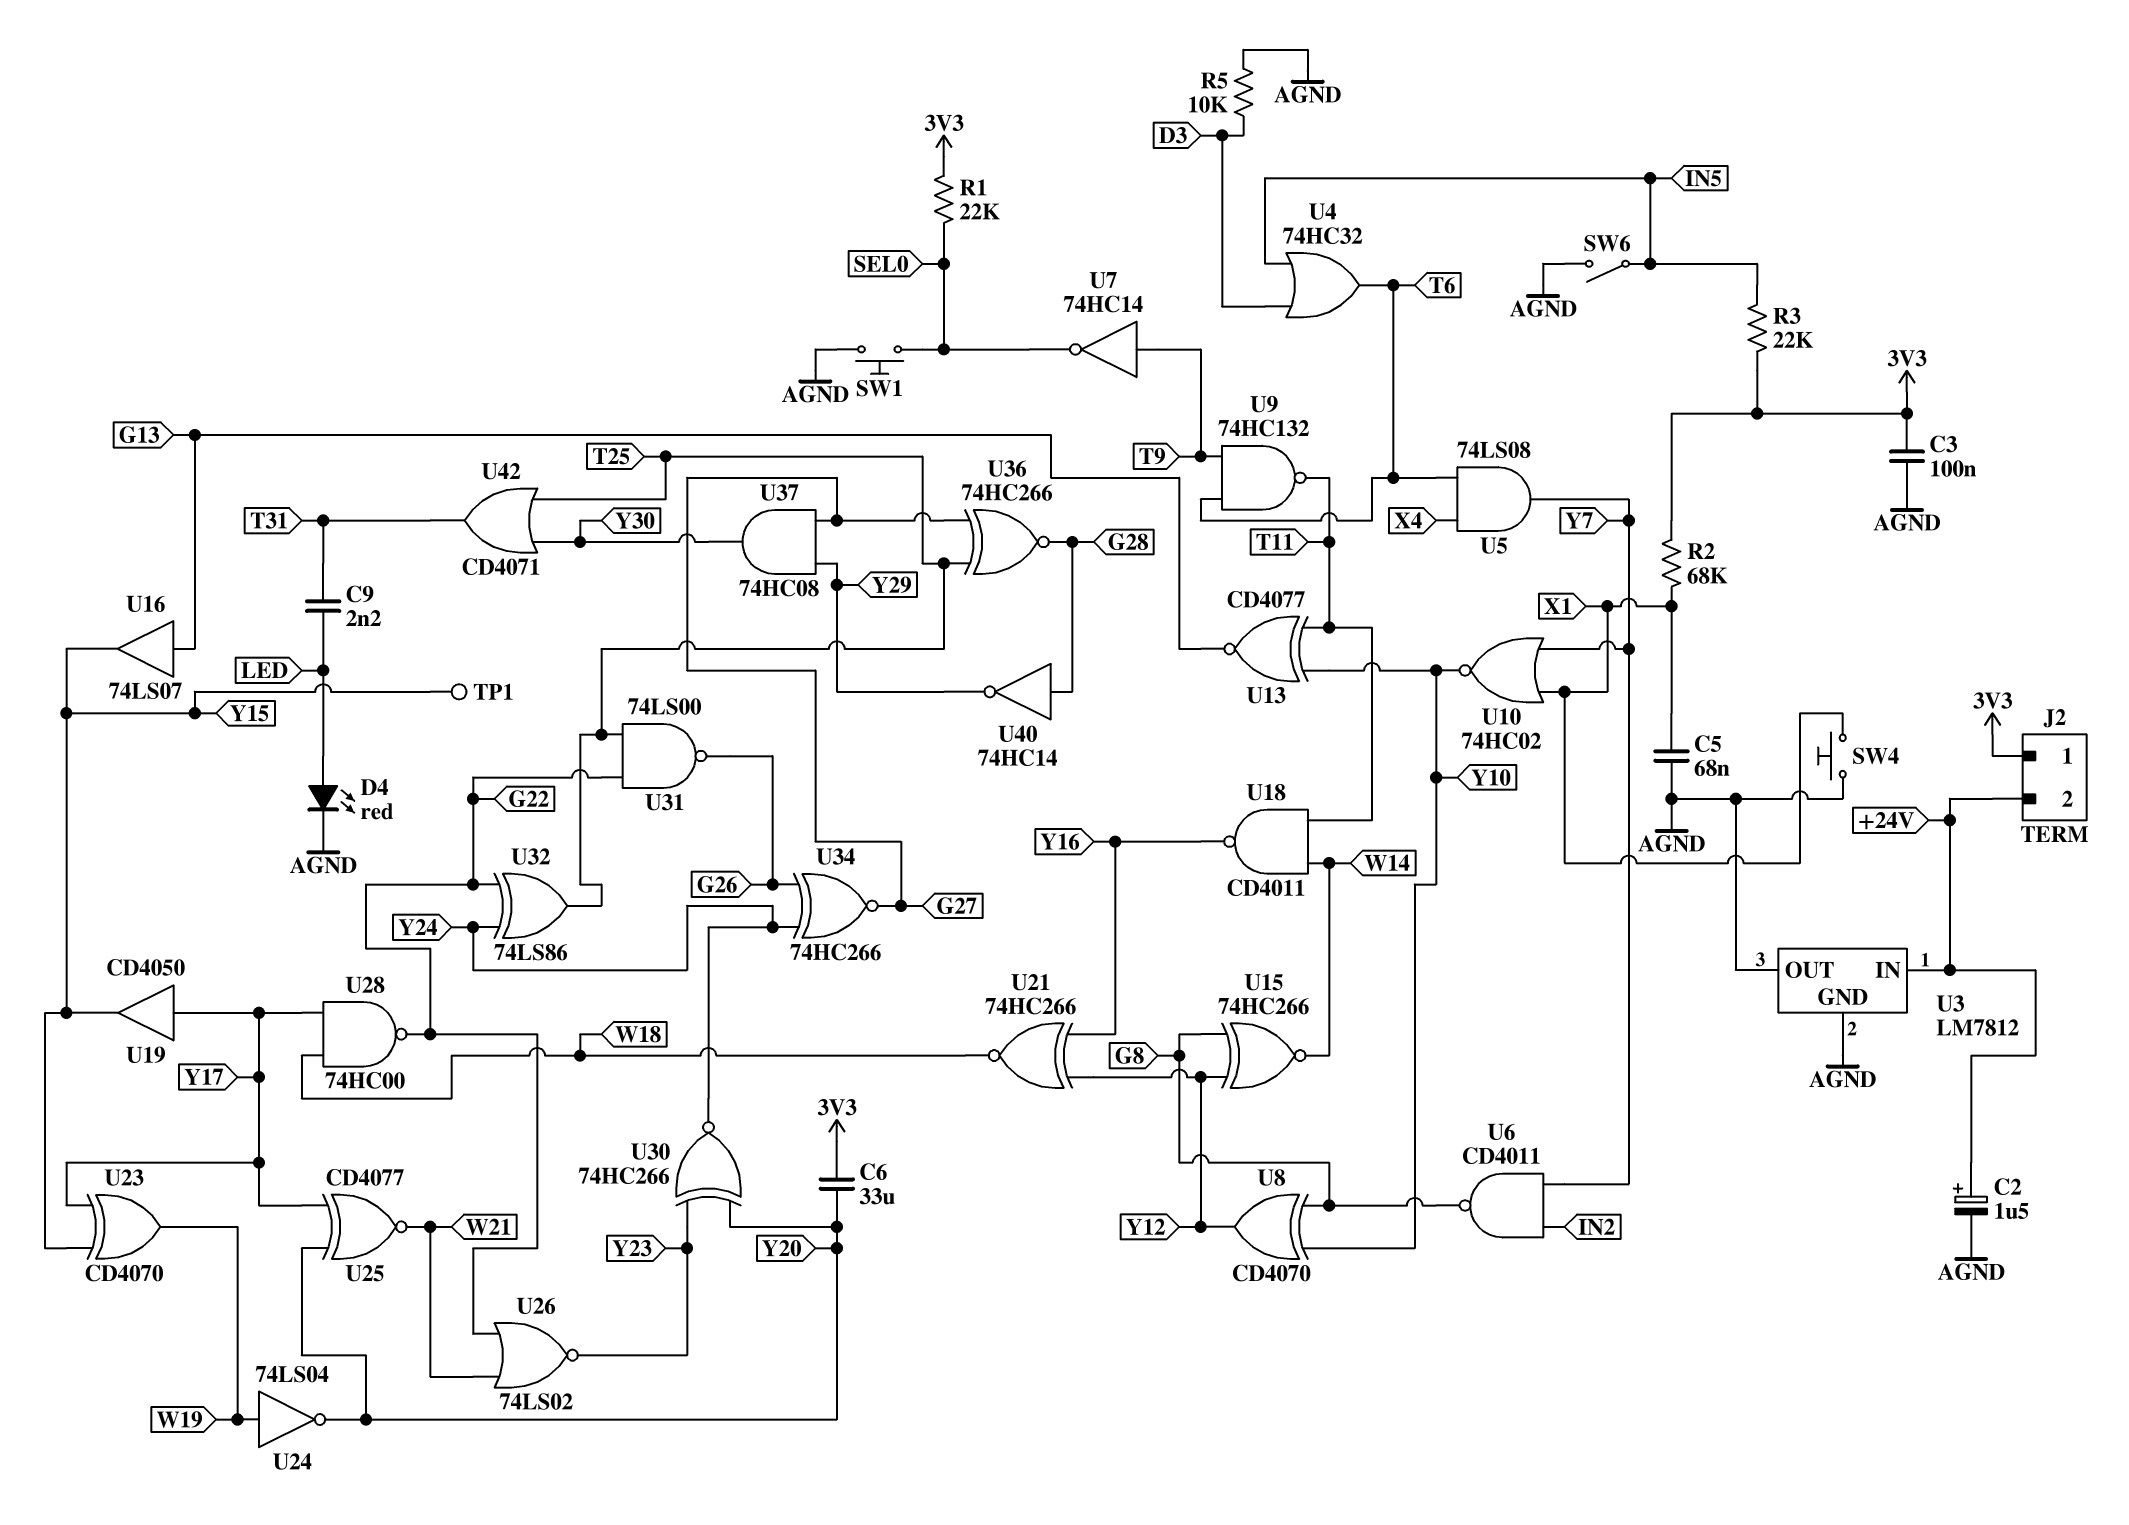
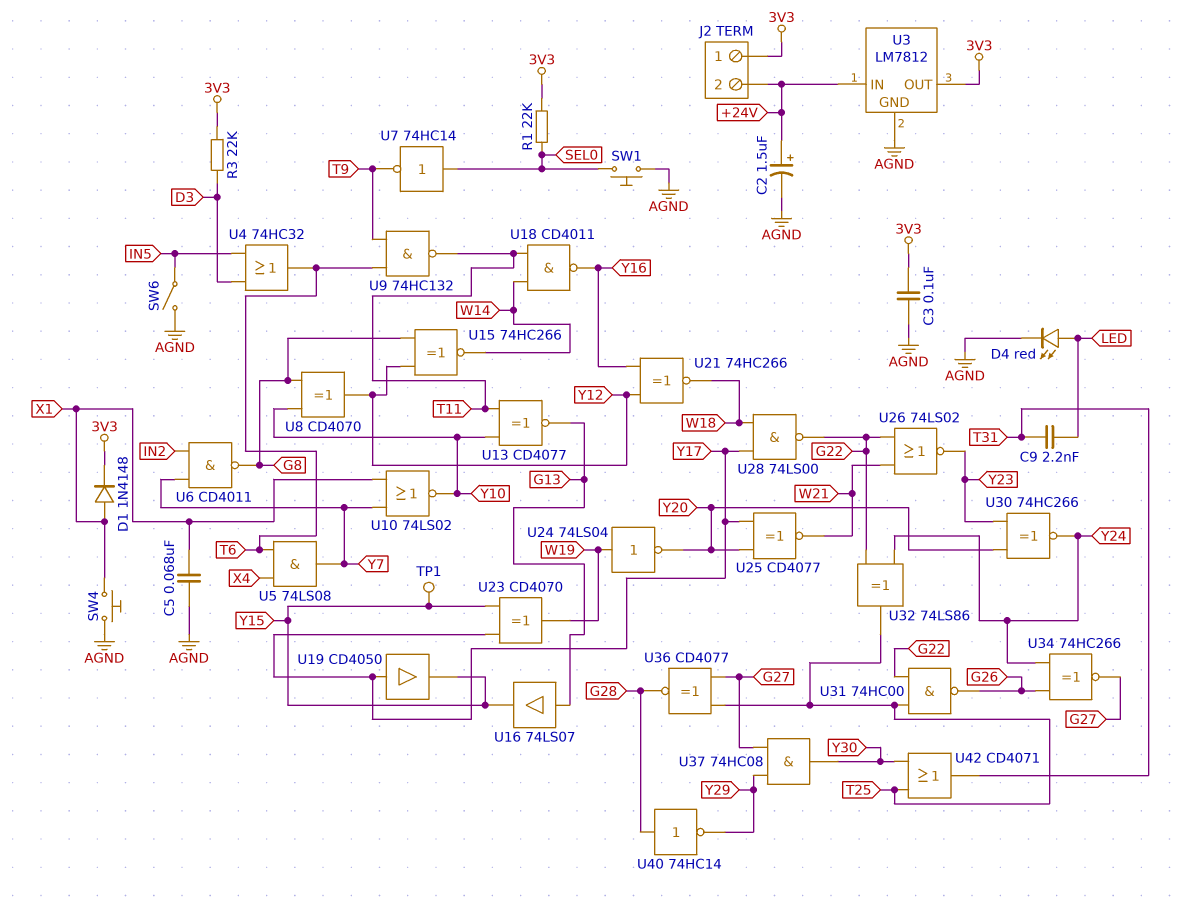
C6: 33uF (3V3, Y20) -> none
D1: none -> diode 1N4148 (A X1, K 3V3)
R2: 68k (3V3, X1) -> none
R3: 22k (3V3, IN5) -> 22k (3V3, D3)
R5: 10k (AGND, D3) -> none
U3 pin OUT: AGND -> 3V3
U7: NOT 74HC14 (in T9, out SEL0) -> NOT 74HC14 (in SEL0, out T9)
U10: NOR 74HC02 (in X1, in Y7, out Y10) -> NOR 74LS02 (in X1, in Y7, out Y10)
U28: NAND 74HC00 (in W18, in Y17, out G22) -> NAND 74LS00 (in W18, in Y17, out G22)
U31: NAND 74LS00 (in G22, in T25, out G26) -> NAND 74HC00 (in G22, in T25, out G26)
U36: XNOR 74HC266 (in G27, in T25, out G28) -> XNOR CD4077 (in G27, in T25, out G28)

